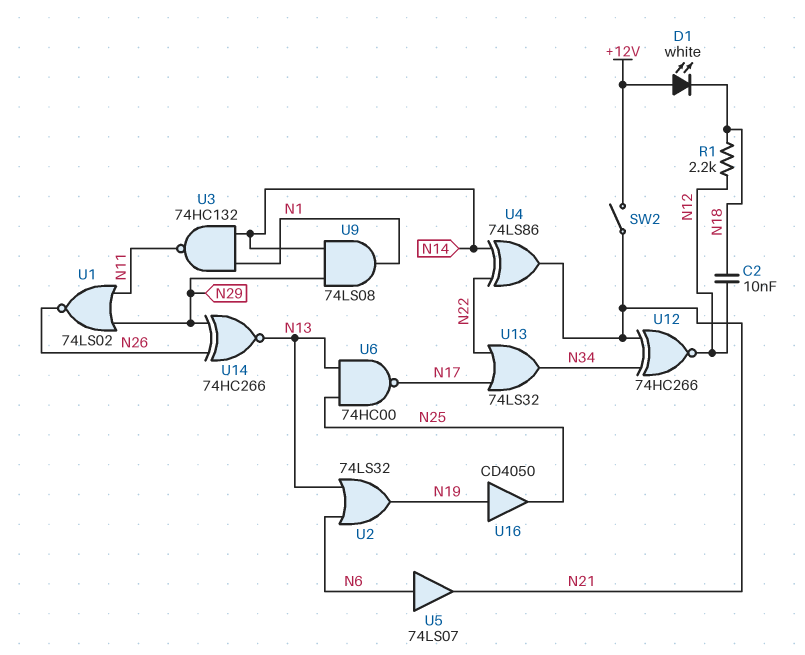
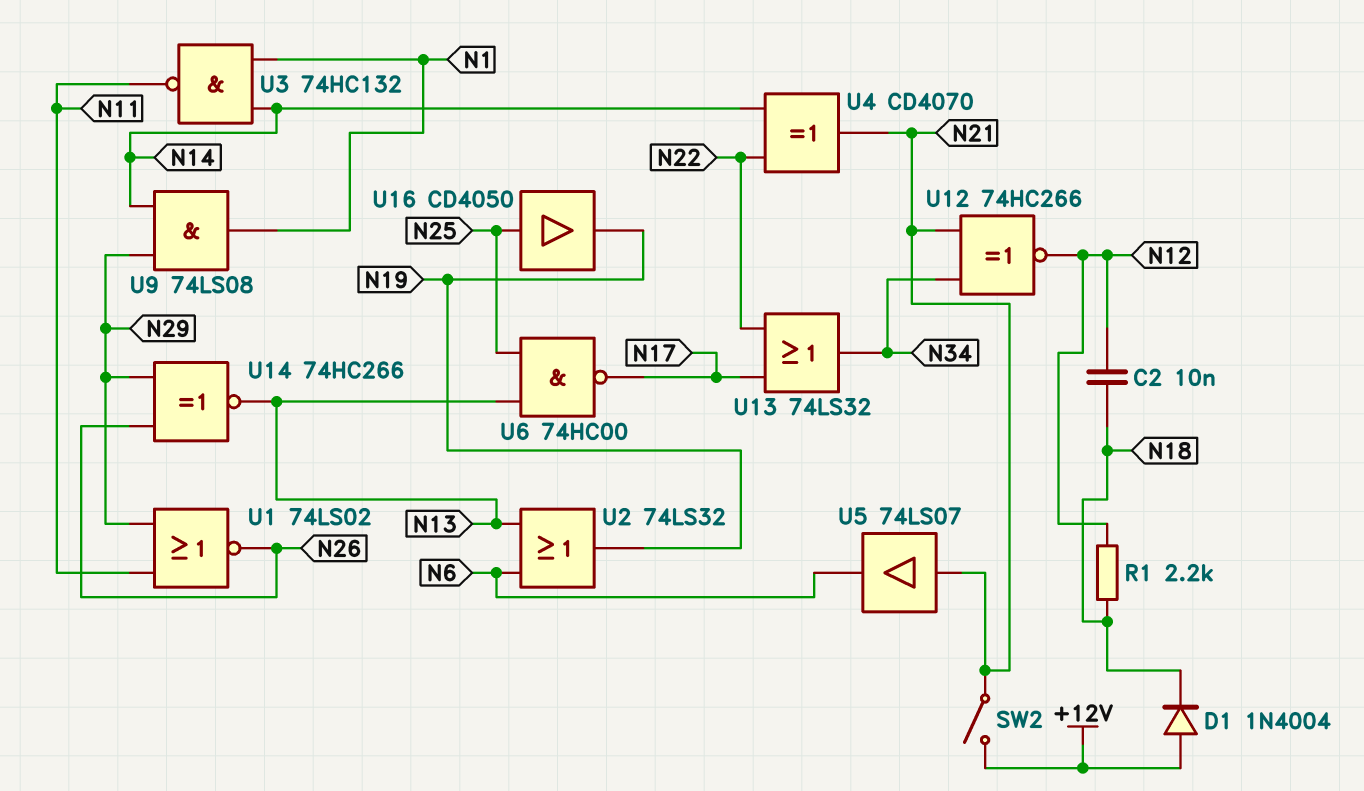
D1: LED white (A +12V, K N18) -> diode 1N4004 (A +12V, K N18)
U4: XOR 74LS86 (in N14, in N22, out N21) -> XOR CD4070 (in N14, in N22, out N21)
U5: buffer 74LS07 (in N6, out N21) -> buffer 74LS07 (in N21, out N6)
U16: buffer CD4050 (in N19, out N25) -> buffer CD4050 (in N25, out N19)

